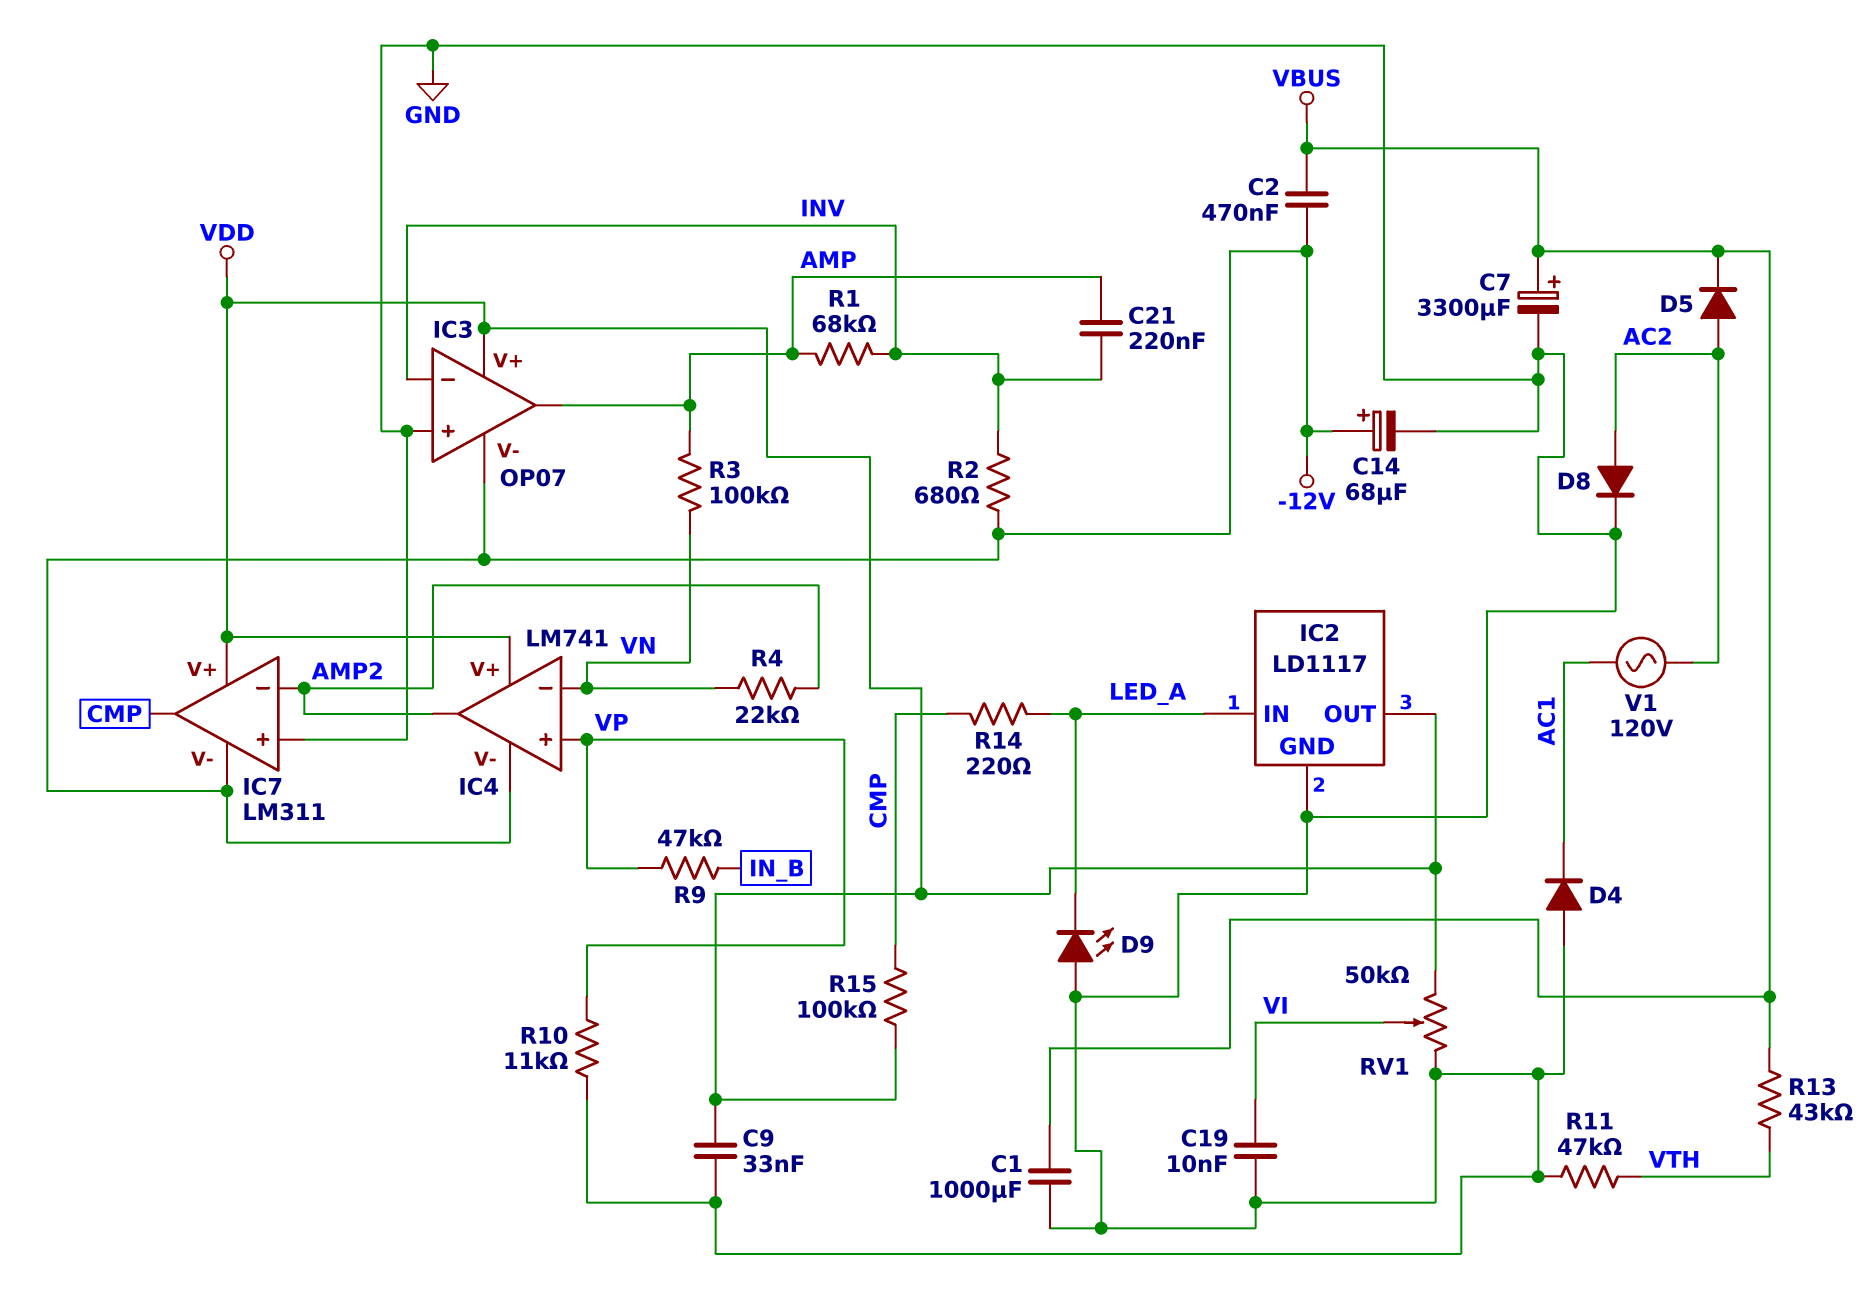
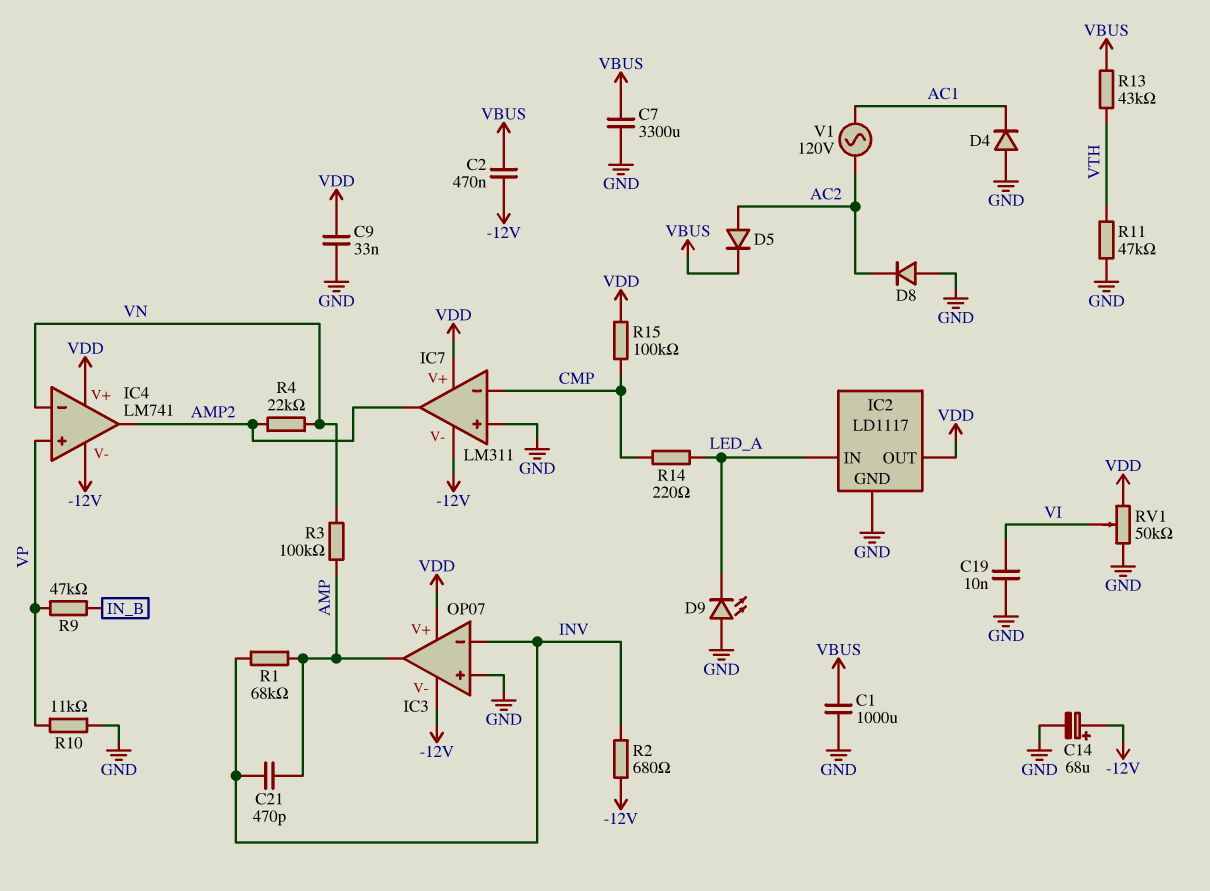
C7: 3300uF (plus VBUS, minus GND) -> 3300uF (GND, VBUS)
C21: 220nF (AMP, INV) -> 470pF (AMP, INV)
D8: diode (A AC2, K GND) -> diode (A GND, K AC2)
IC7 pin in-: AMP2 -> CMP
IC7 pin out: CMP -> AMP2

